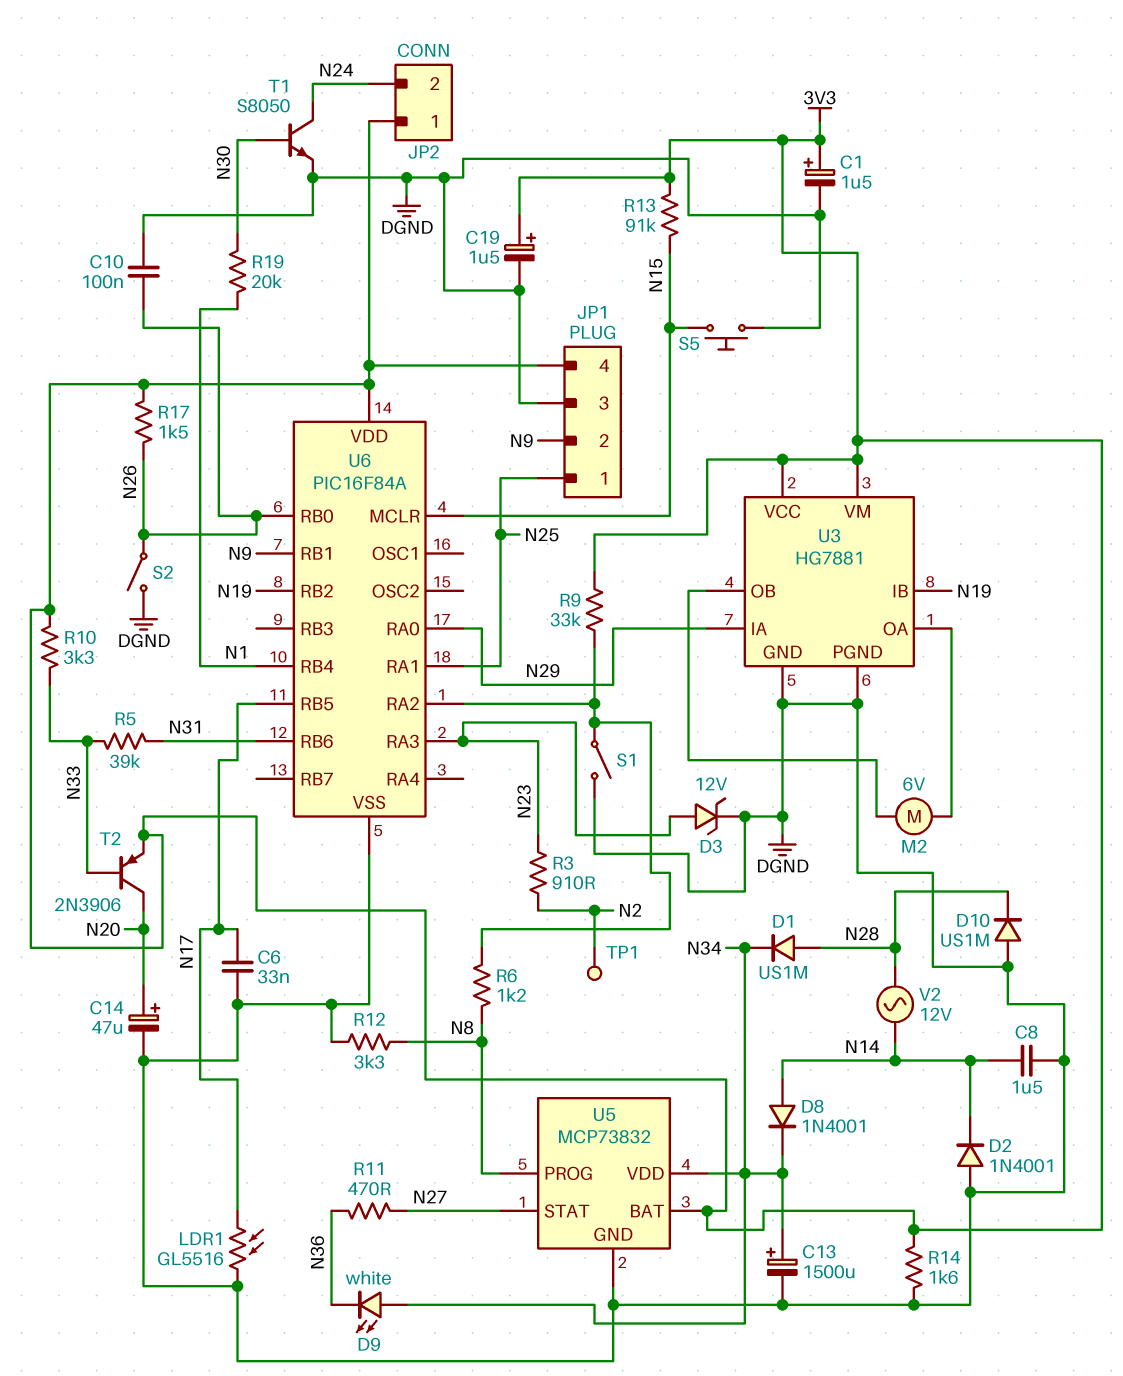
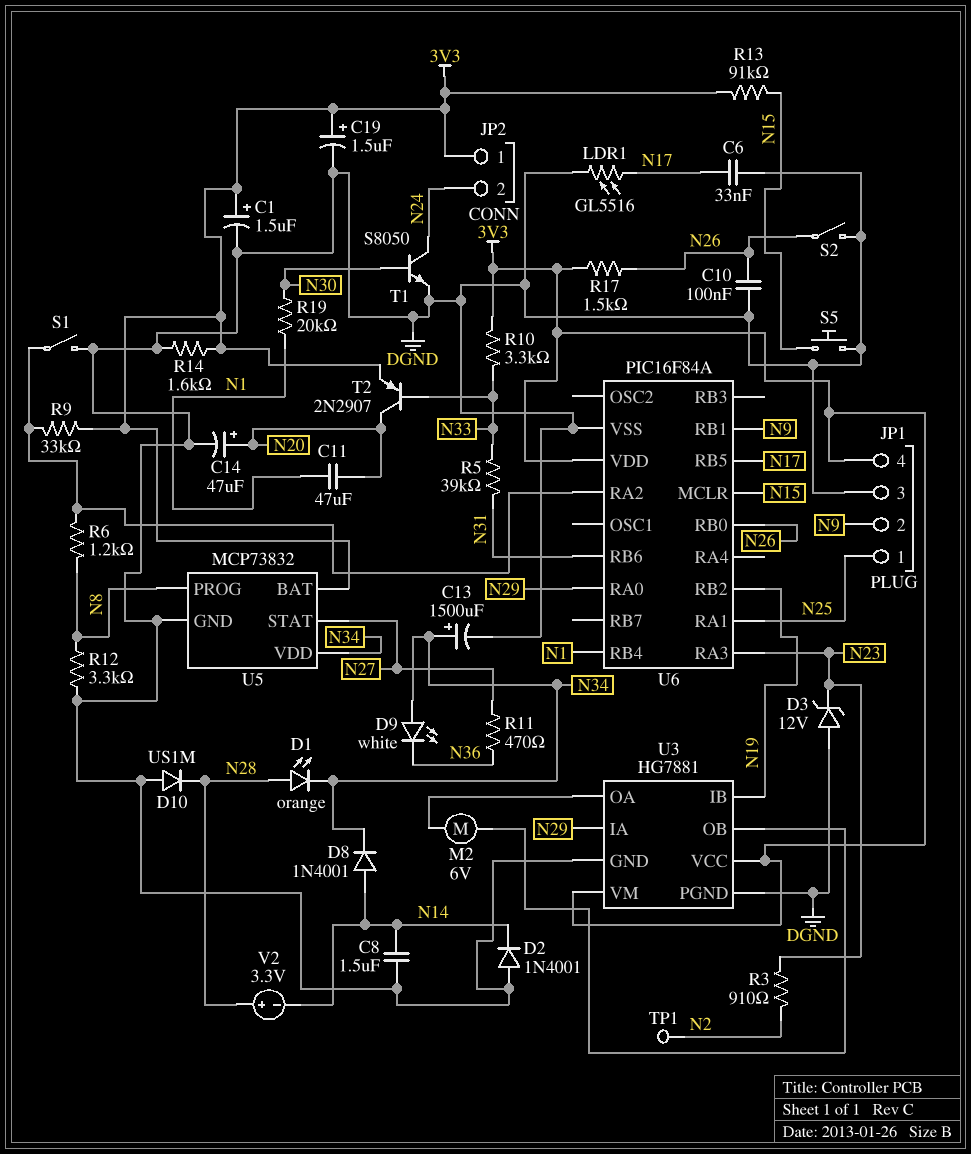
C11: none -> 47uF (N1, N20)
D1: diode US1M (A N28, K N34) -> LED orange (A N28, K N34)
D3: zener 12V (A N23, K DGND) -> zener 12V (A DGND, K N23)
T2: PNP 2N3906 (B N33, C N20, E 3V3) -> PNP 2N2907 (B N33, C N20, E 3V3)
V2: AC 12V (N14, N28) -> 3.3V (plus N28, minus N14)

